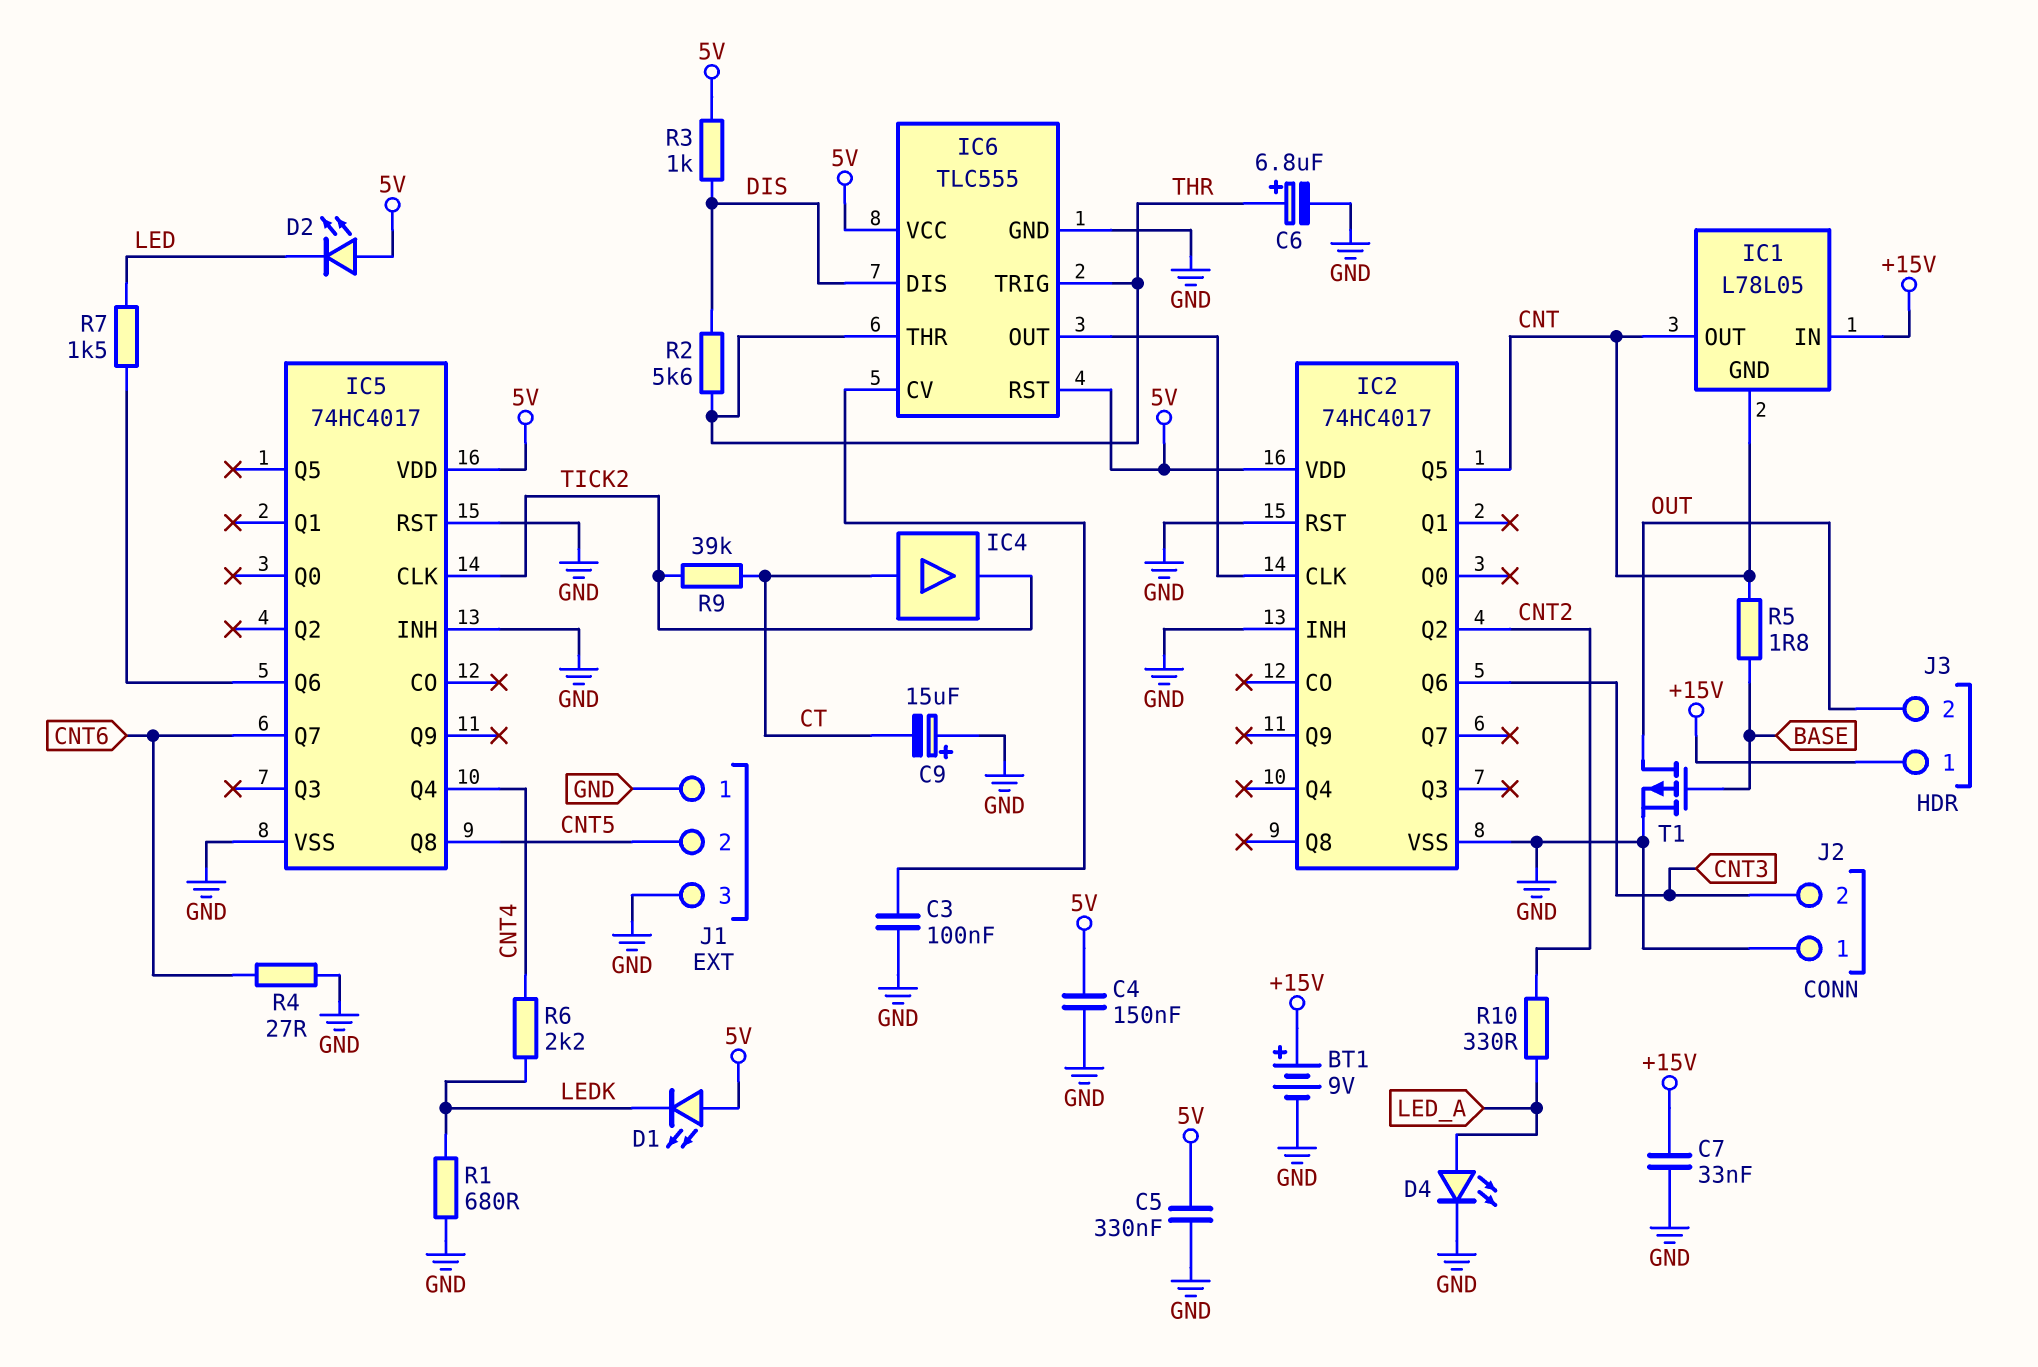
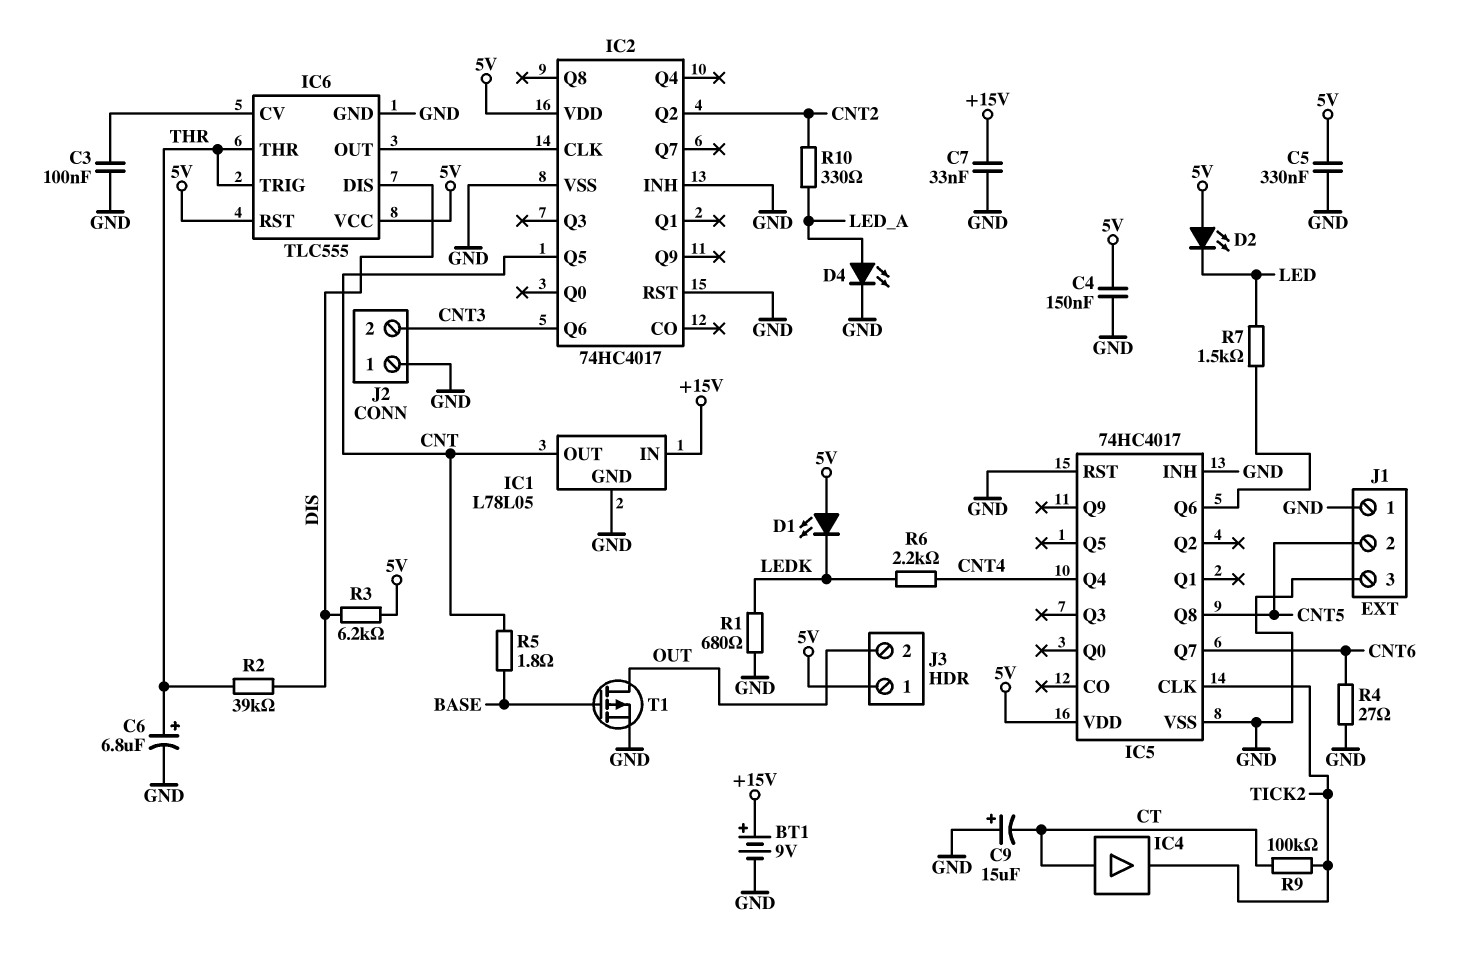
IC1 pin GND: CNT -> GND
J3 pin 1: +15V -> 5V
R2: 5.6k (DIS, THR) -> 39k (DIS, THR)
R3: 1k (5V, DIS) -> 6.2k (5V, DIS)
R9: 39k (CT, TICK2) -> 100k (CT, TICK2)

